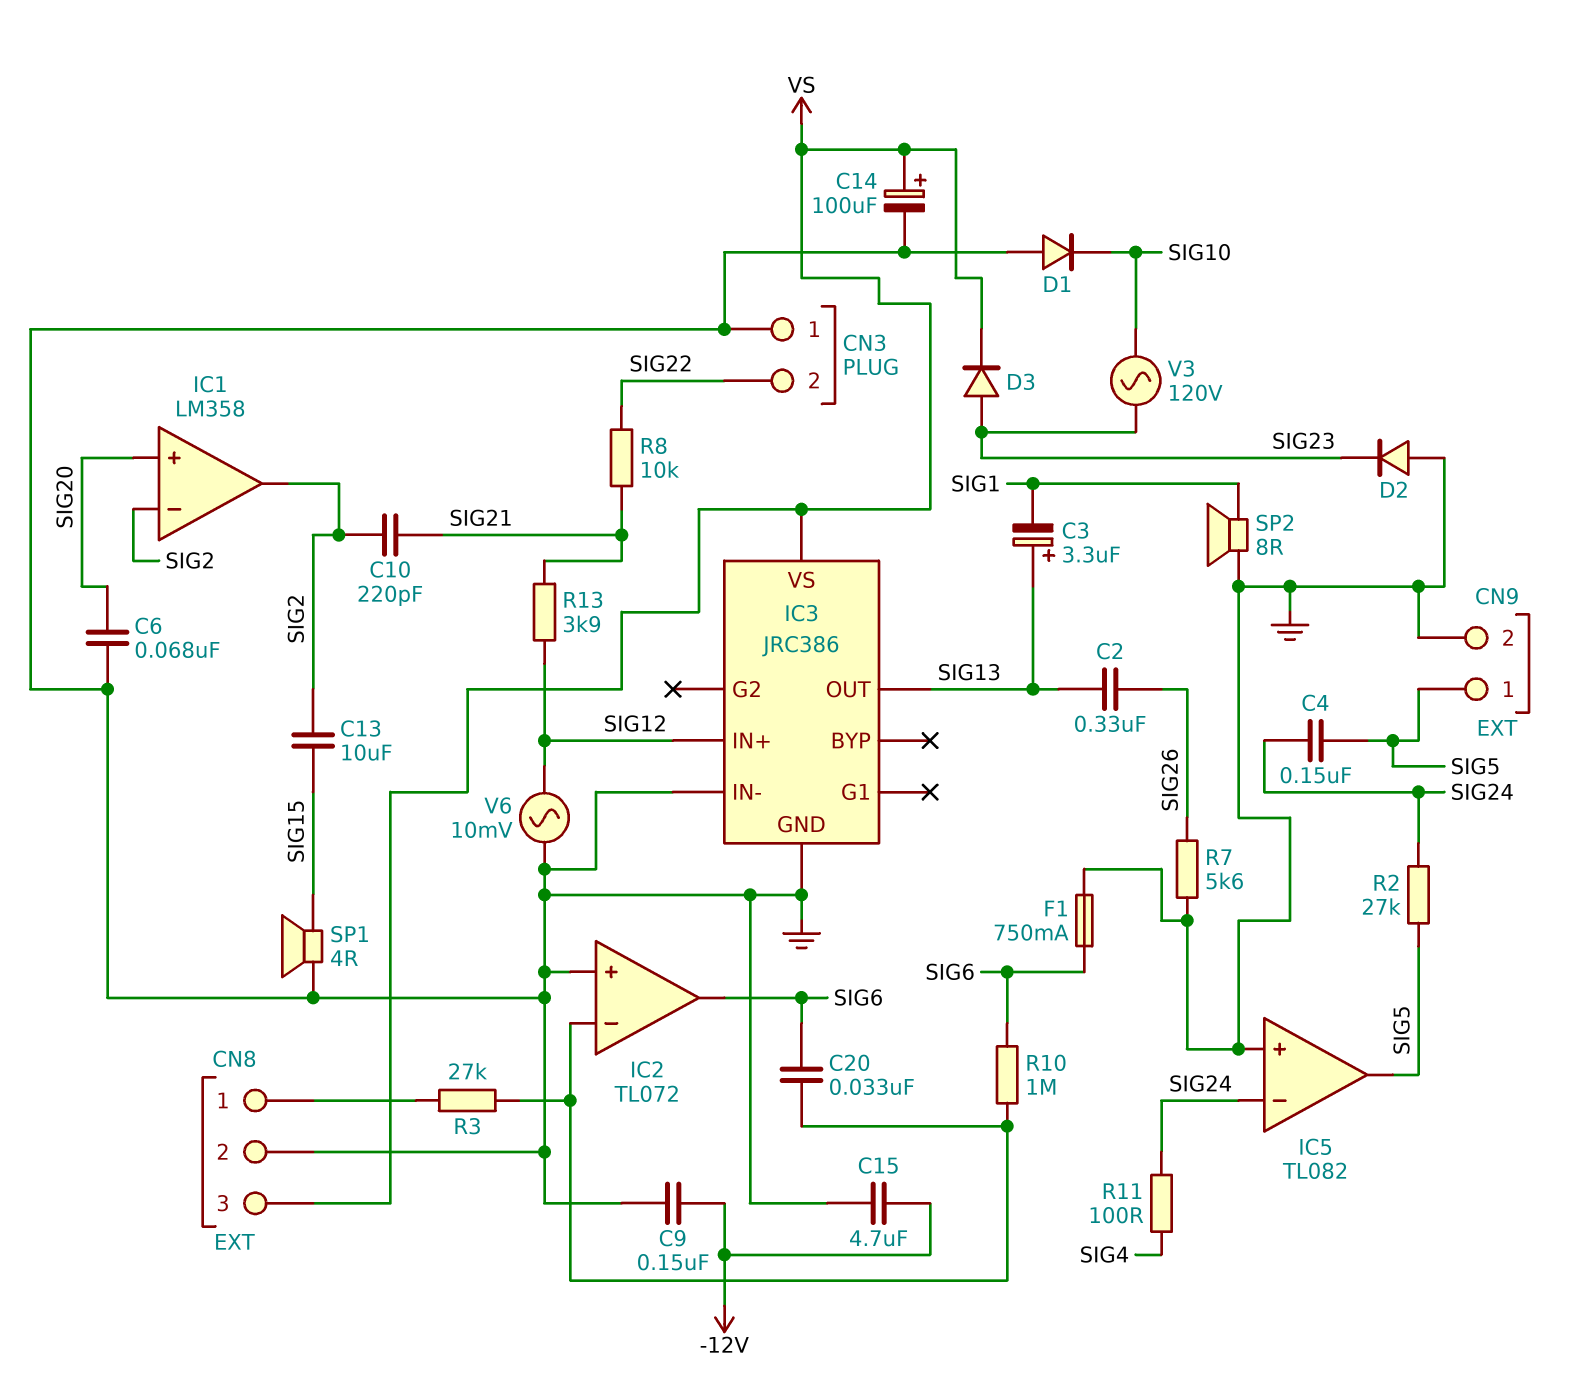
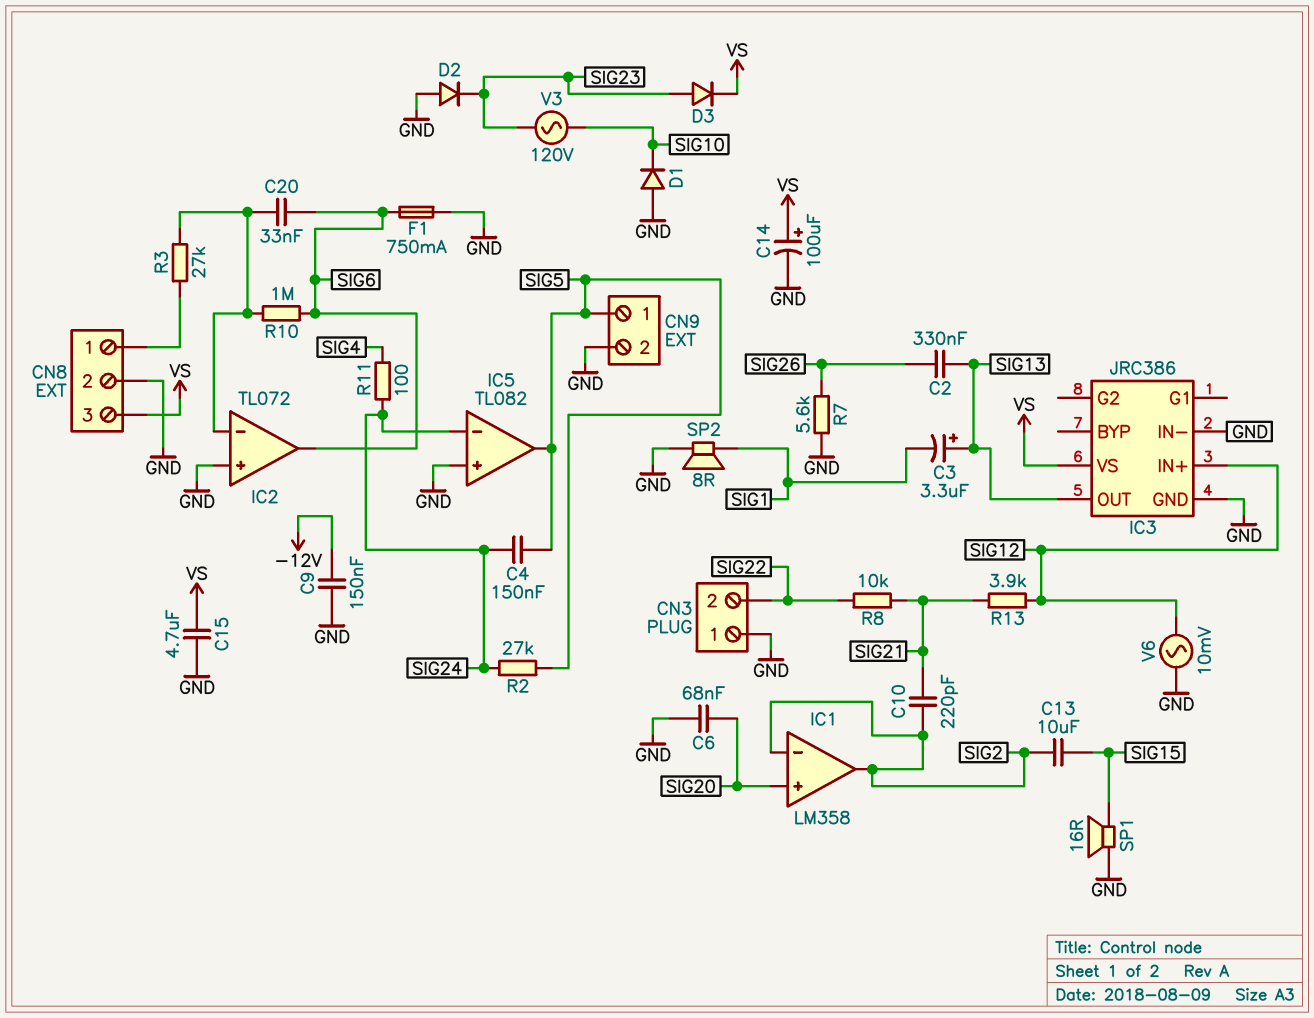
C15: 4.7uF (-12V, GND) -> 4.7uF (GND, VS)
SP1: speaker 4R (GND, SIG15) -> speaker 16R (GND, SIG15)

